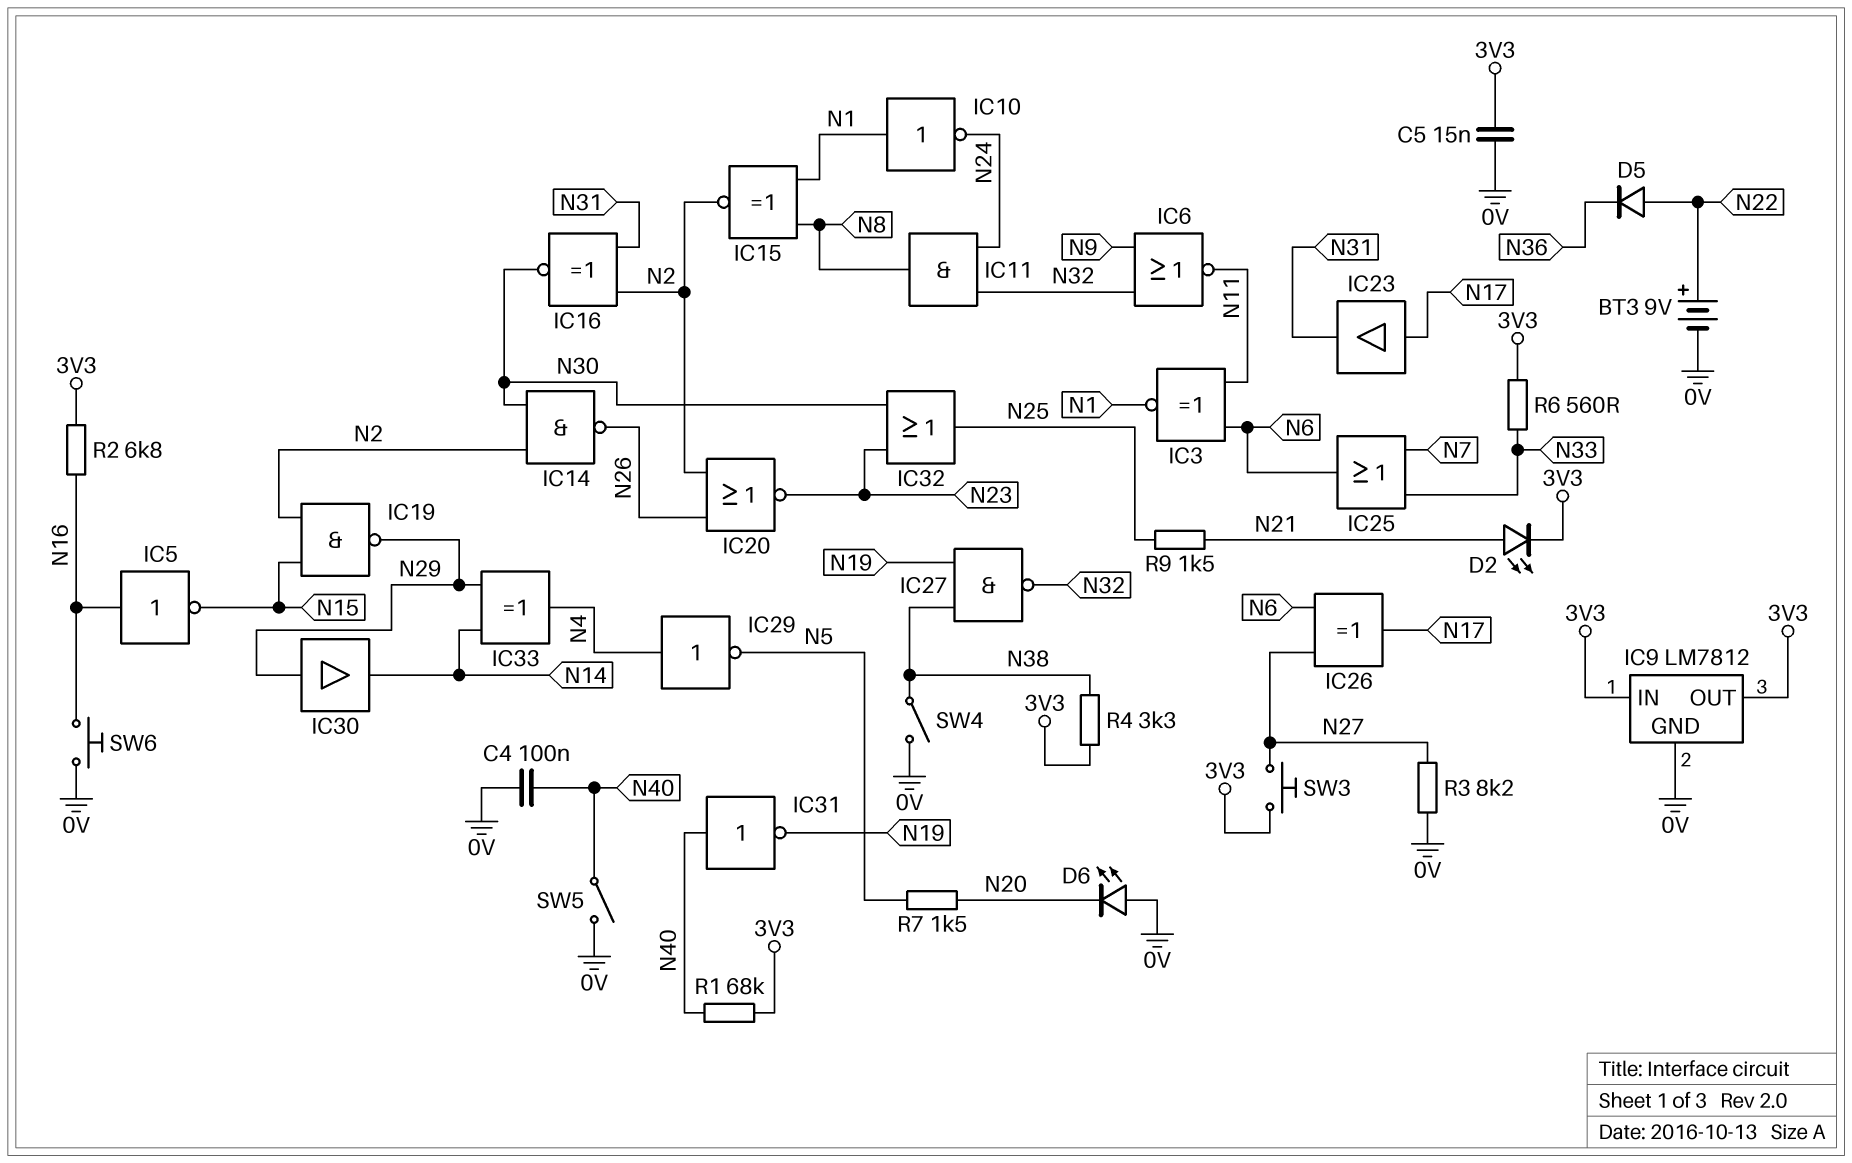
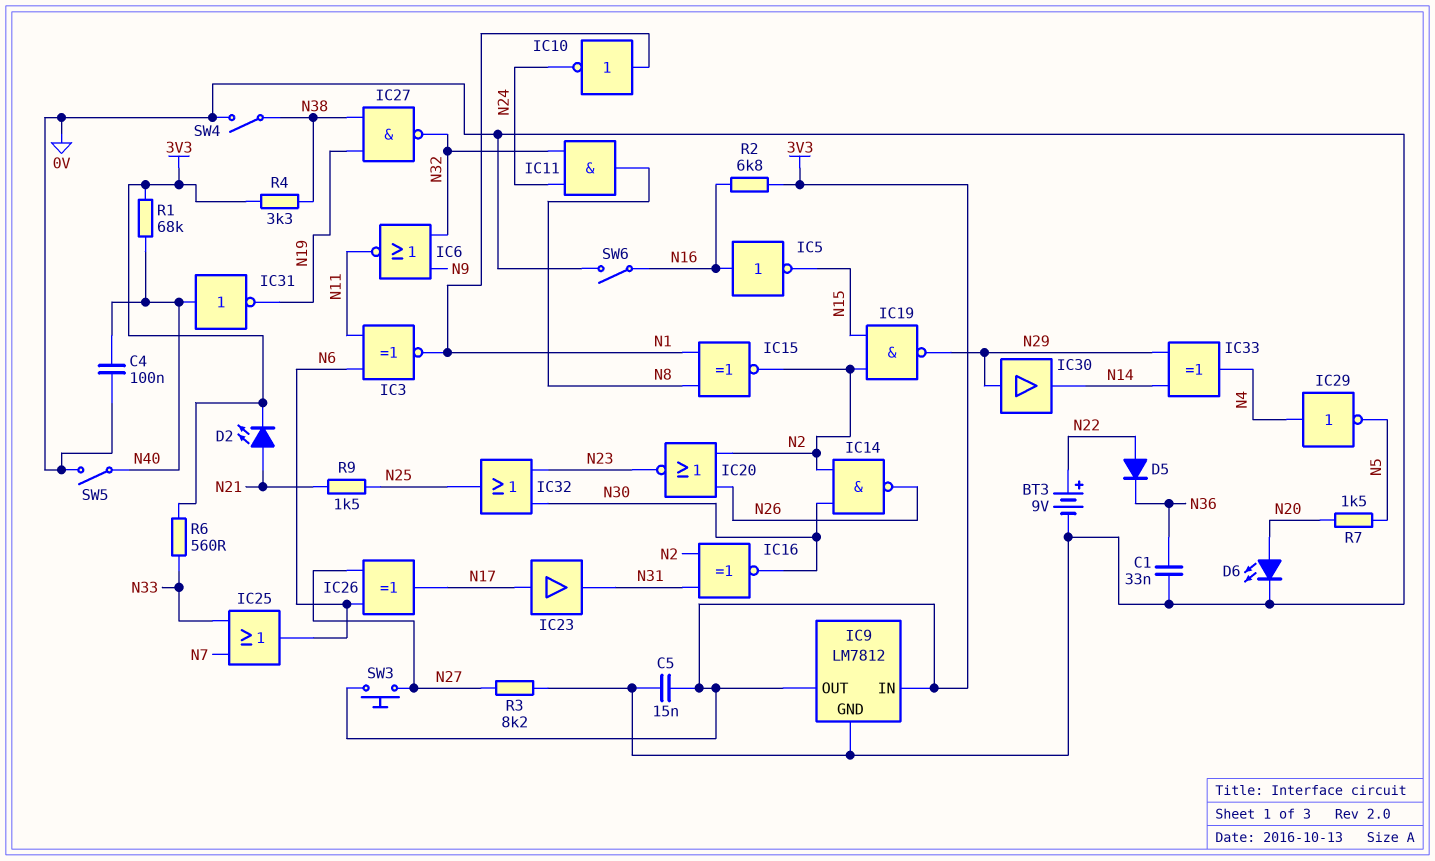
C1: none -> 33nF (0V, N36)
D6: LED (A 0V, K N20) -> LED (A N20, K 0V)
SW6: button (0V, N16) -> switch (0V, N16)

